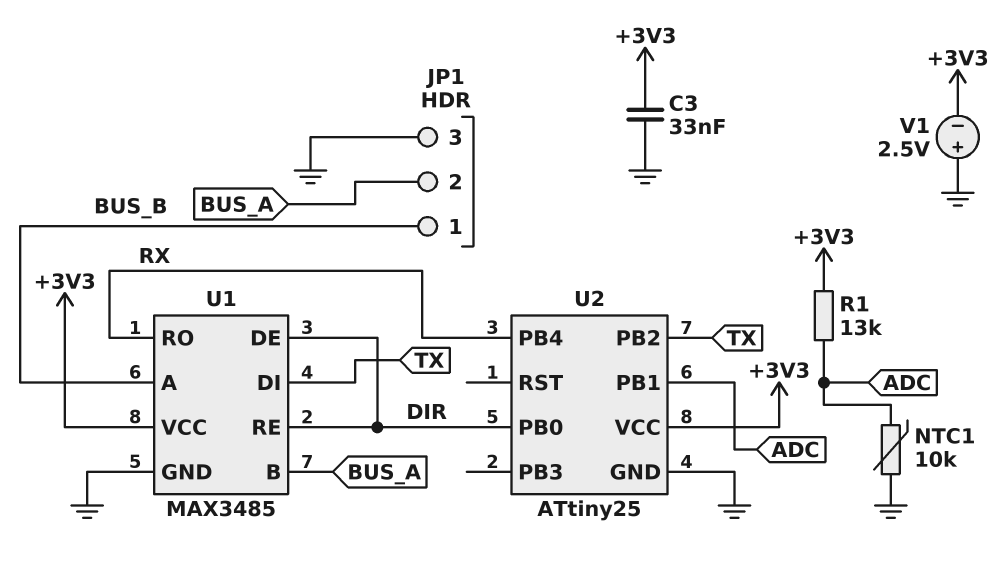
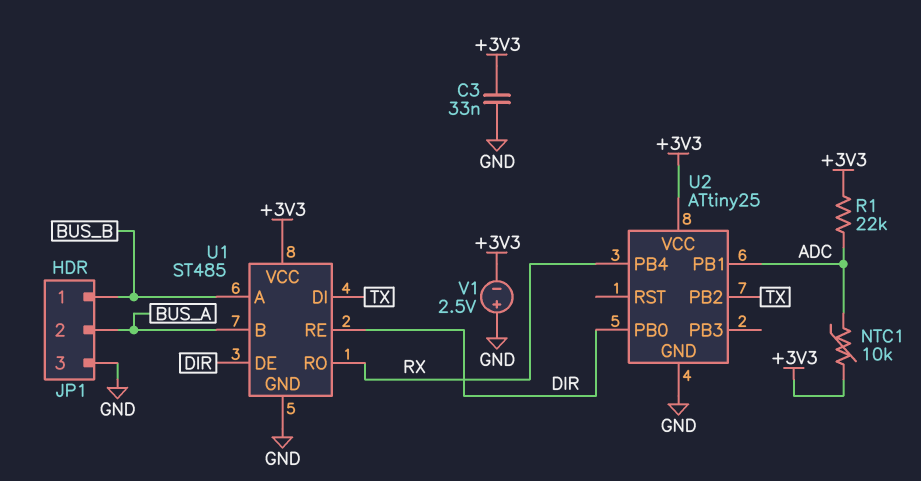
NTC1: 10k (ADC, GND) -> 10k (+3V3, ADC)
R1: 13k (+3V3, ADC) -> 22k (+3V3, ADC)
U1: MAX3485 -> ST485

